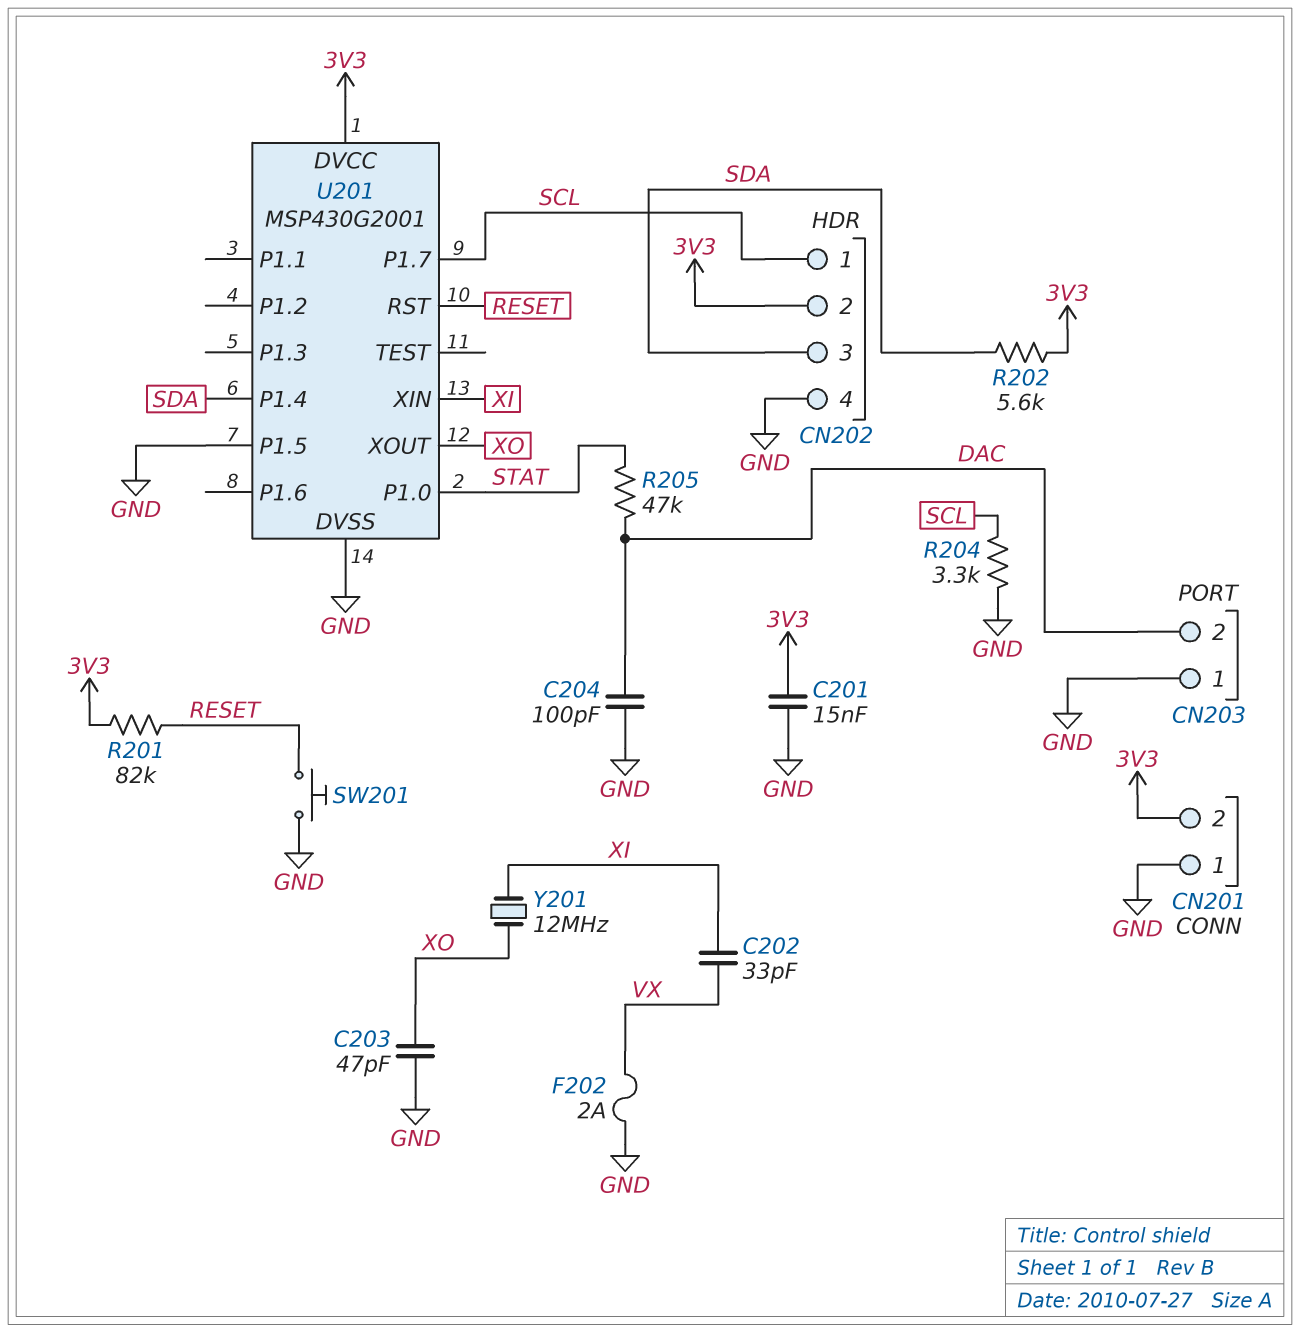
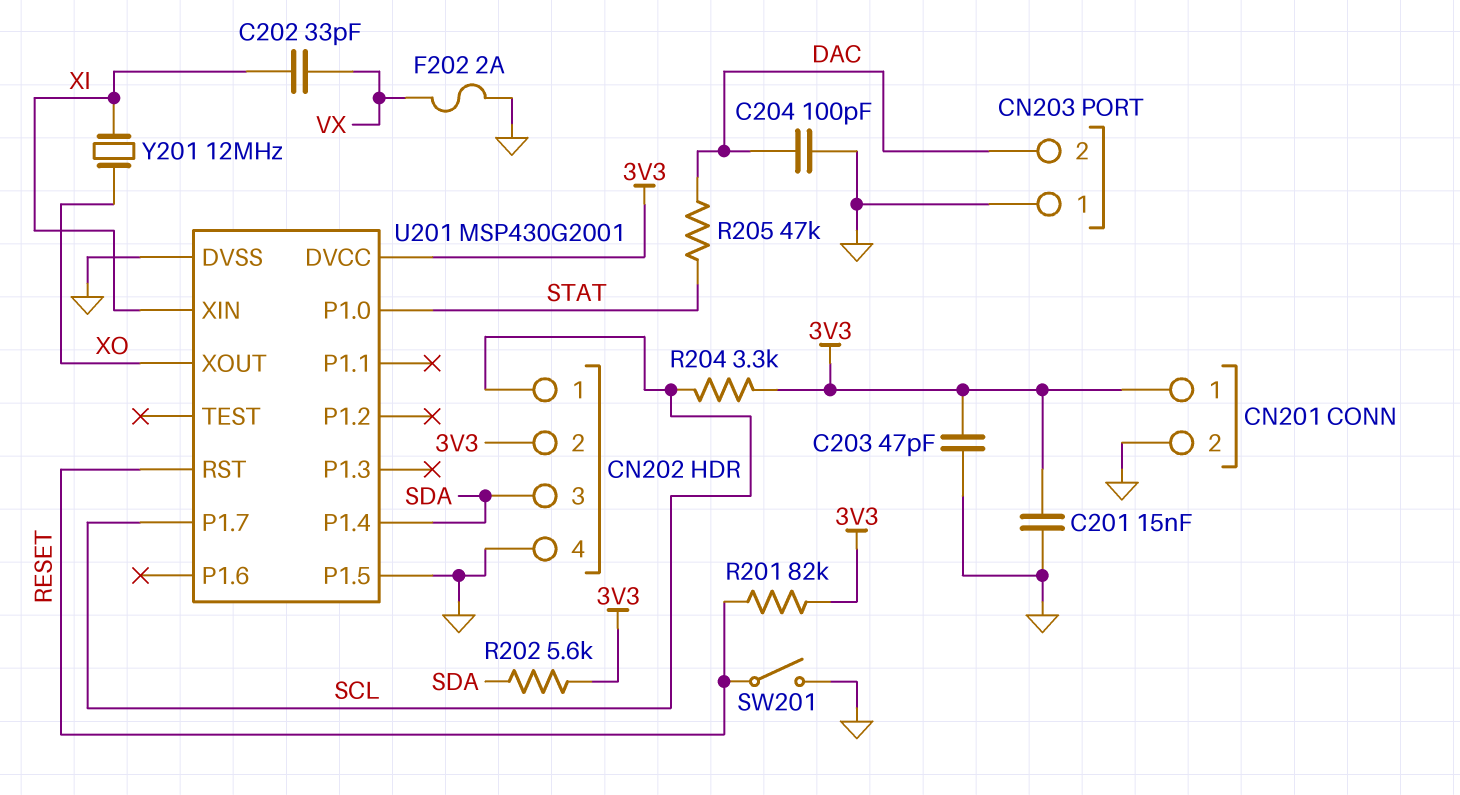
C203: 47pF (GND, XO) -> 47pF (3V3, GND)
CN201 pin 1: GND -> 3V3
CN201 pin 2: 3V3 -> GND
R204: 3.3k (GND, SCL) -> 3.3k (3V3, SCL)
SW201: button (GND, RESET) -> switch (GND, RESET)

